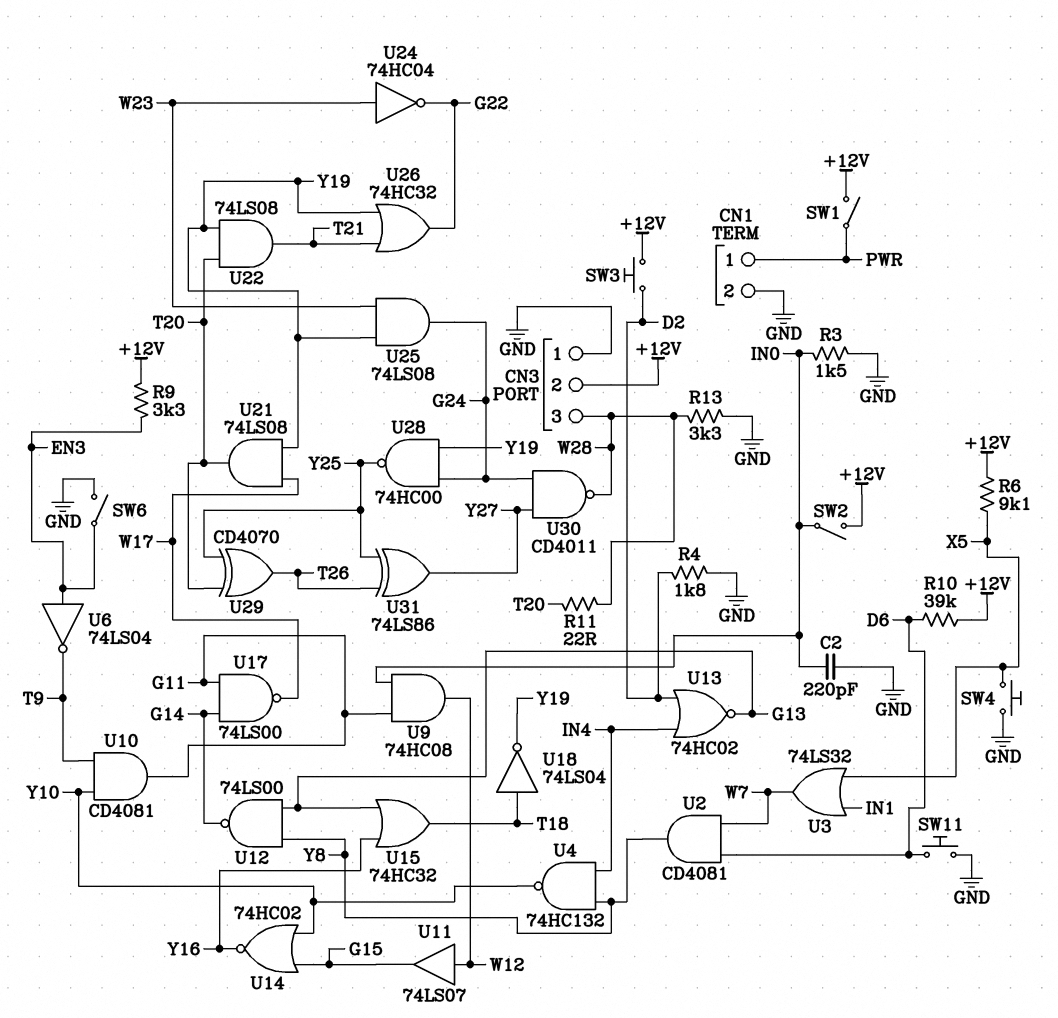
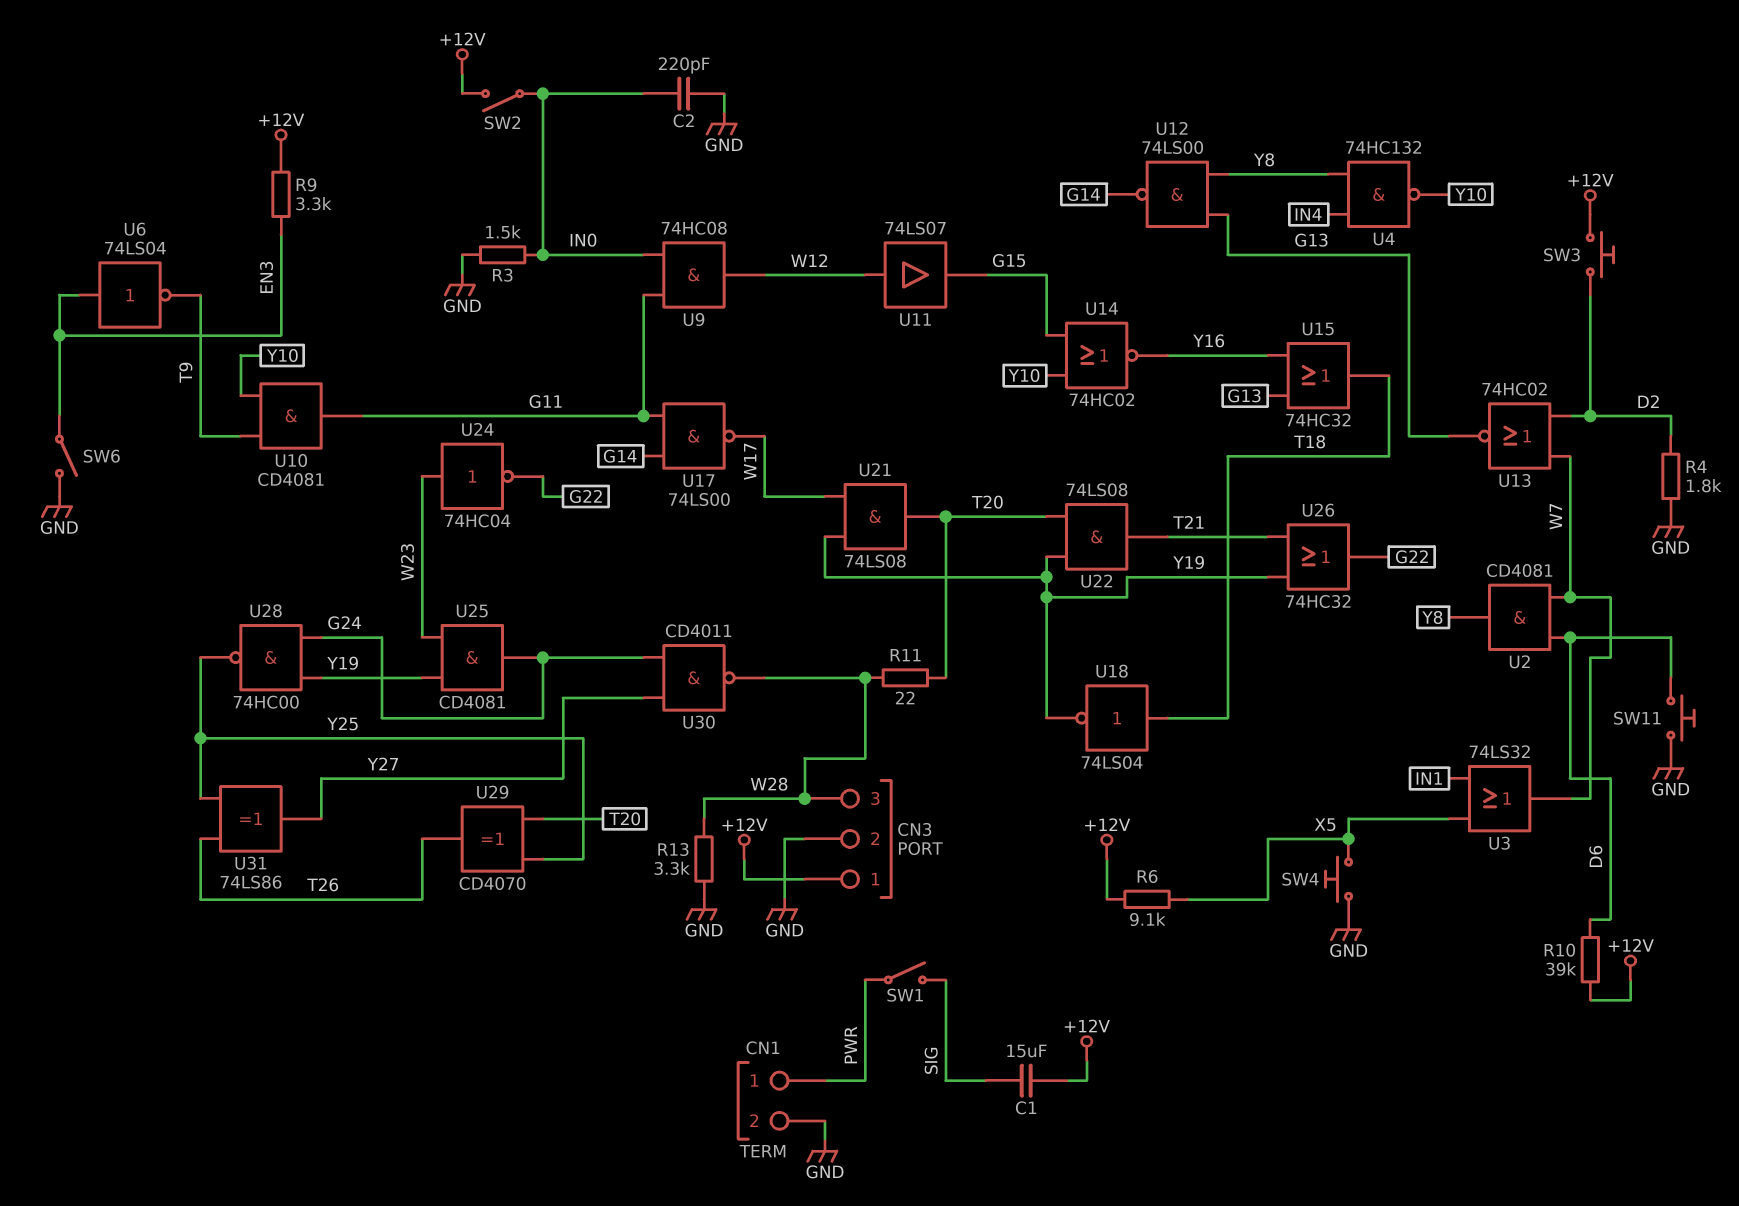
C1: none -> 15uF (+12V, SIG)
CN3 pin 1: GND -> +12V
CN3 pin 2: +12V -> GND
SW1: switch (+12V, PWR) -> switch (PWR, SIG)
U13: NOR 74HC02 (in D2, in IN4, out G13) -> NOR 74HC02 (in D2, in W7, out G13)
U25: AND 74LS08 (in W23, in Y19, out G24) -> AND CD4081 (in W23, in Y19, out G24)

